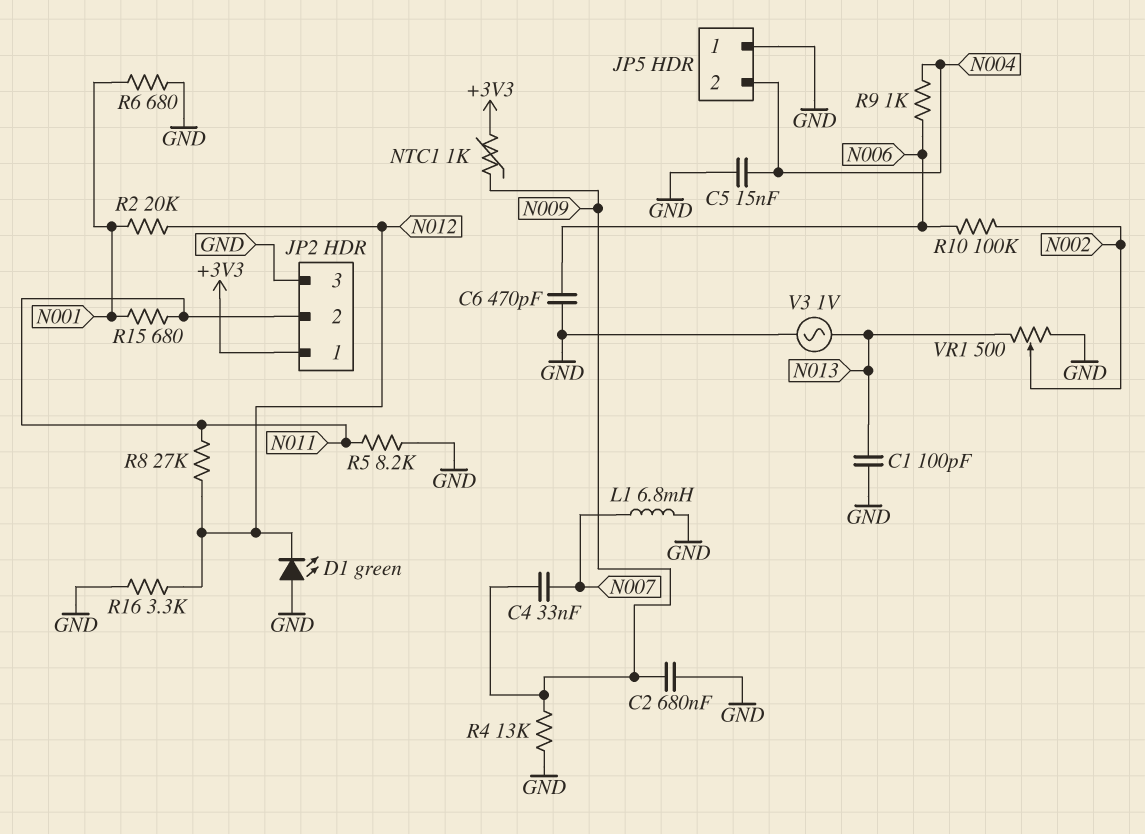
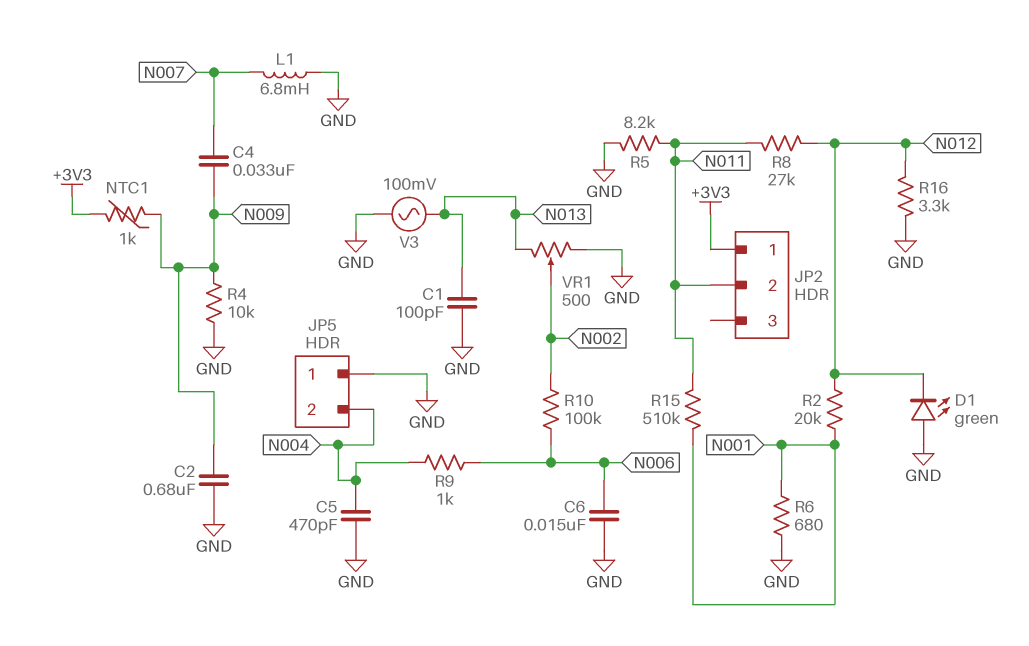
C5: 15nF (GND, N004) -> 470pF (GND, N004)
C6: 470pF (GND, N006) -> 15nF (GND, N006)
JP2 pin 3: GND -> none
R4: 13k (GND, N009) -> 10k (GND, N009)
R15: 680 (N001, N011) -> 510k (N001, N011)
V3: AC 1V (GND, N013) -> AC 100mV (GND, N013)

